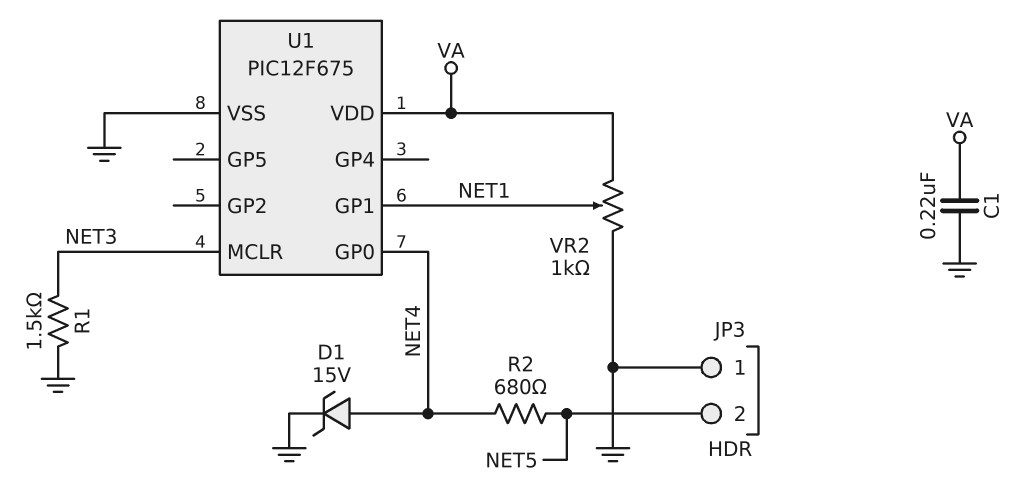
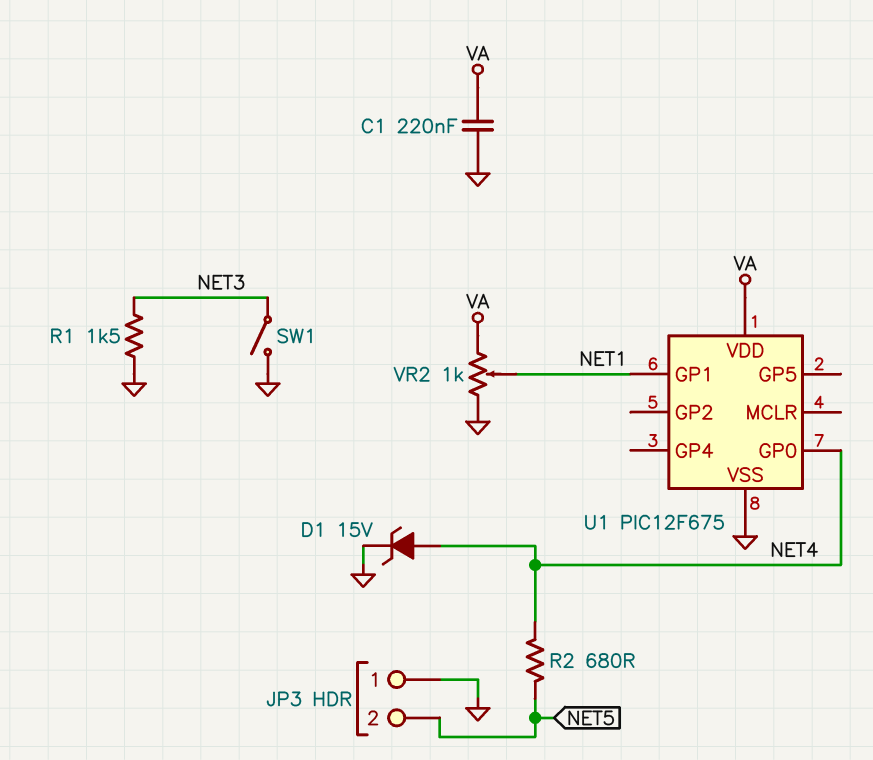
SW1: none -> switch (GND, NET3)
U1 pin MCLR: NET3 -> none

